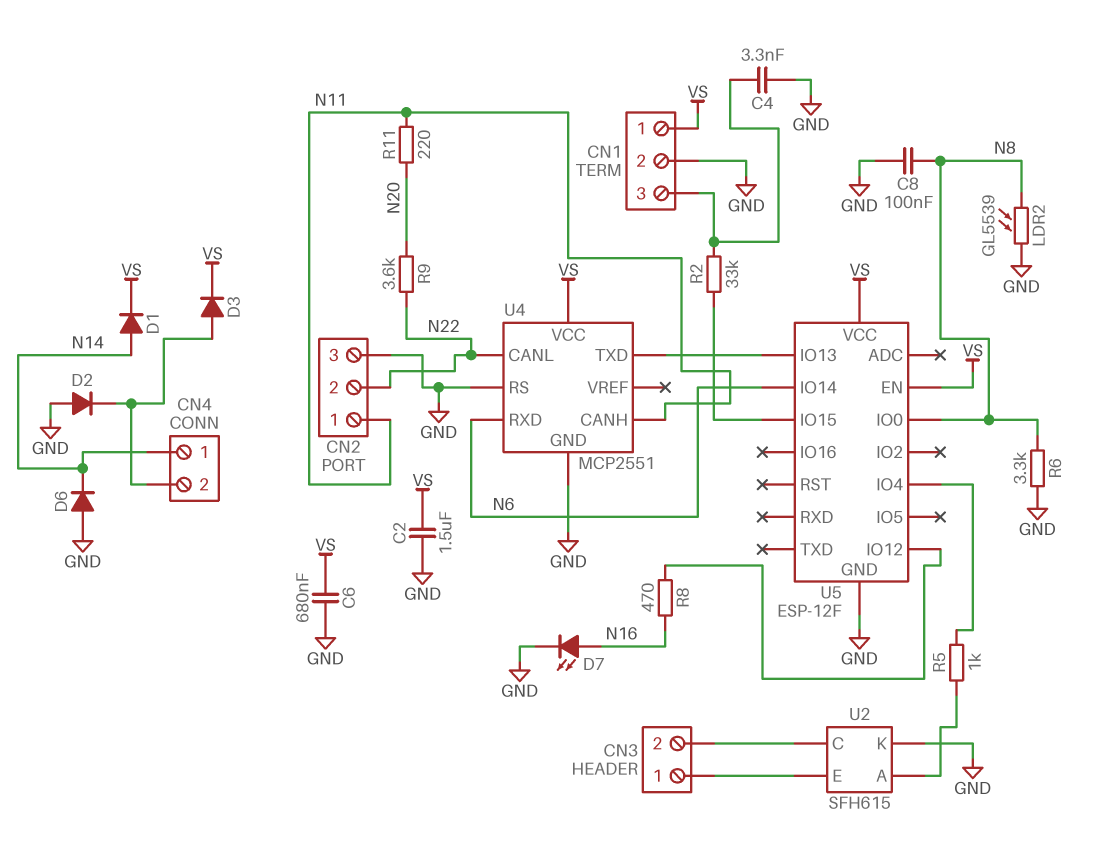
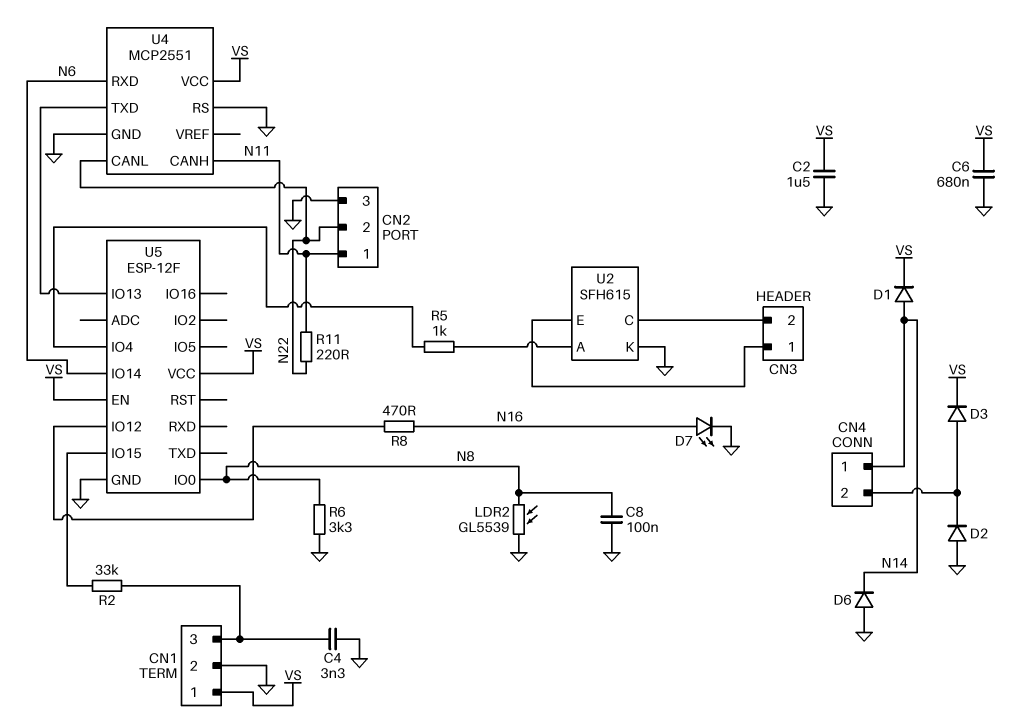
R9: 3.6k (N20, N22) -> none
R11: 220 (N11, N20) -> 220 (N11, N22)

